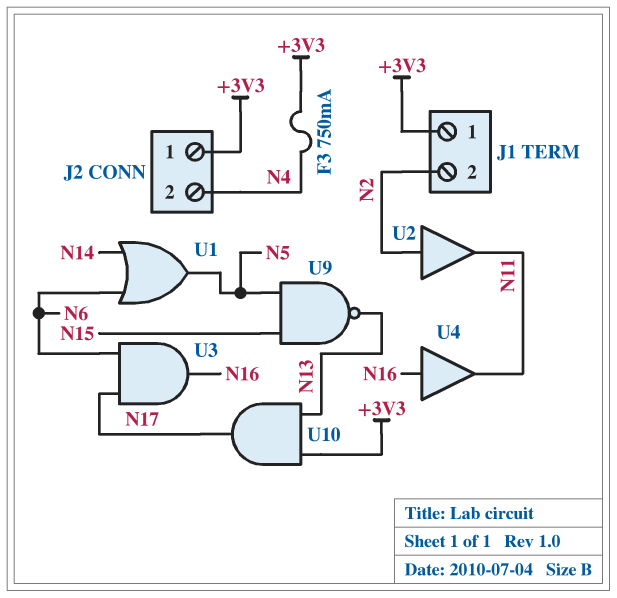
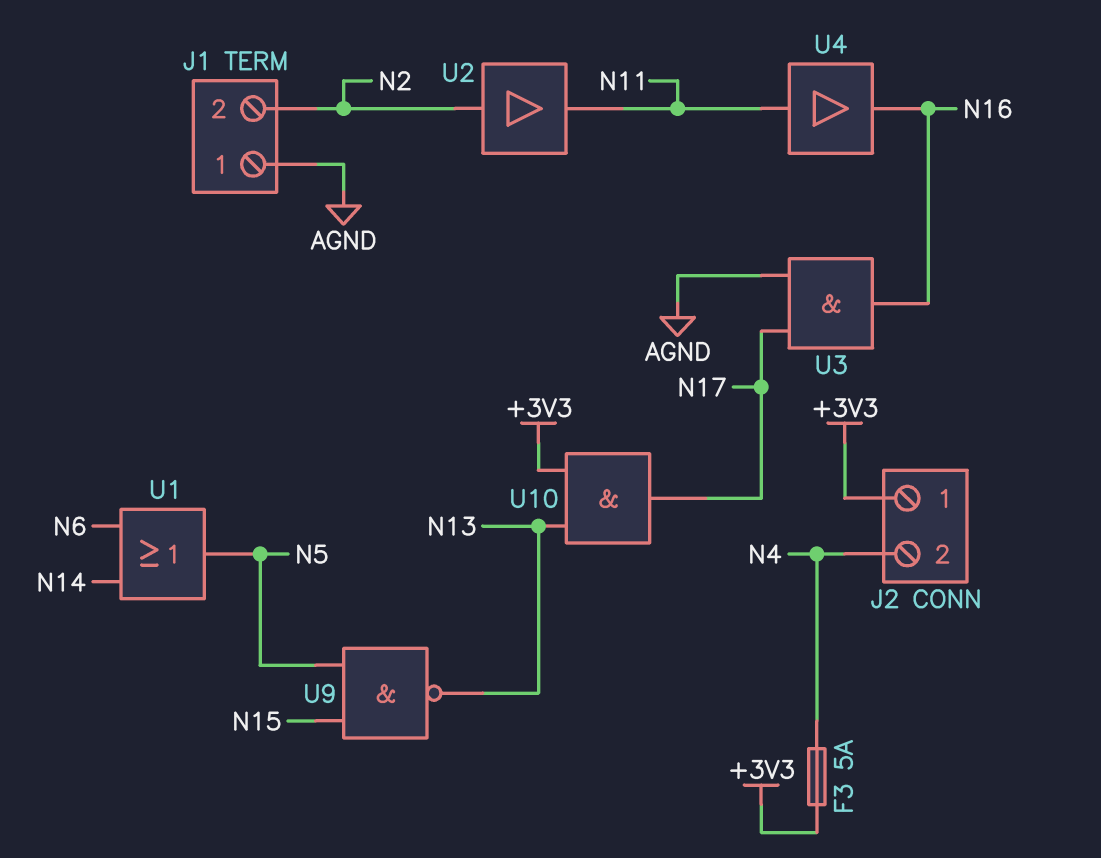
F3: 750mA (+3V3, N4) -> 5A (+3V3, N4)
J1 pin 1: +3V3 -> AGND
U3: AND (in N6, in N17, out N16) -> AND (in AGND, in N17, out N16)
U4: buffer (in N16, out N11) -> buffer (in N11, out N16)

